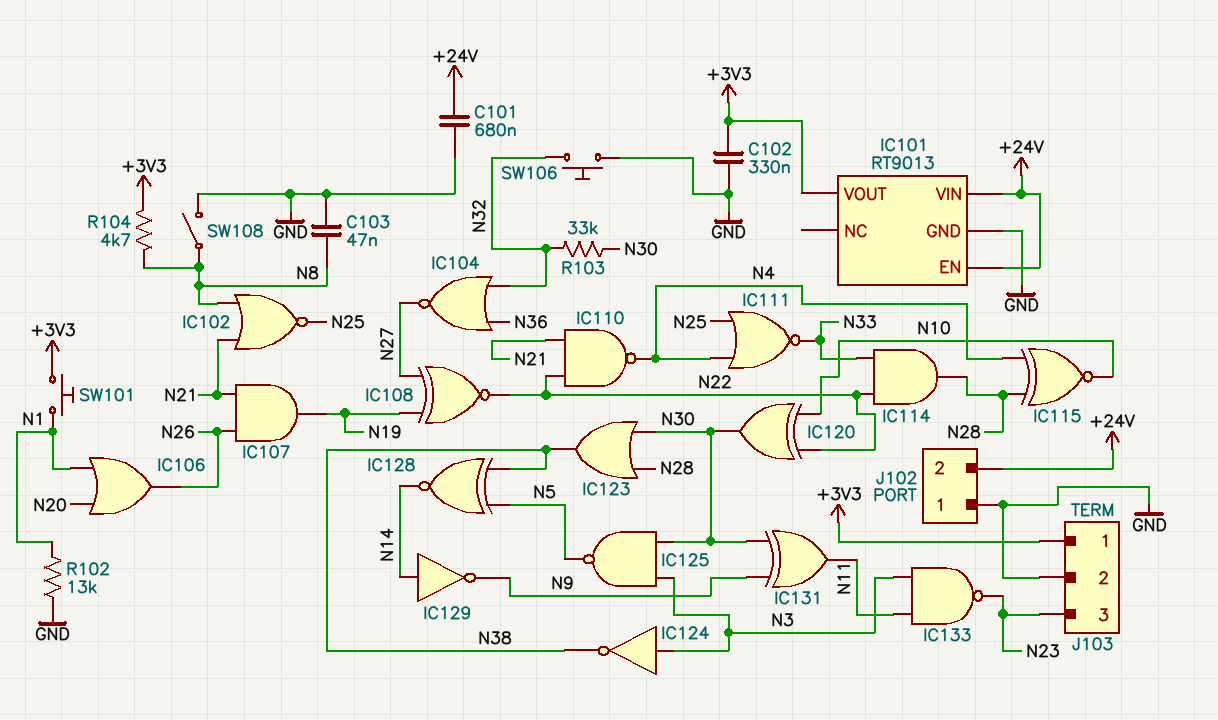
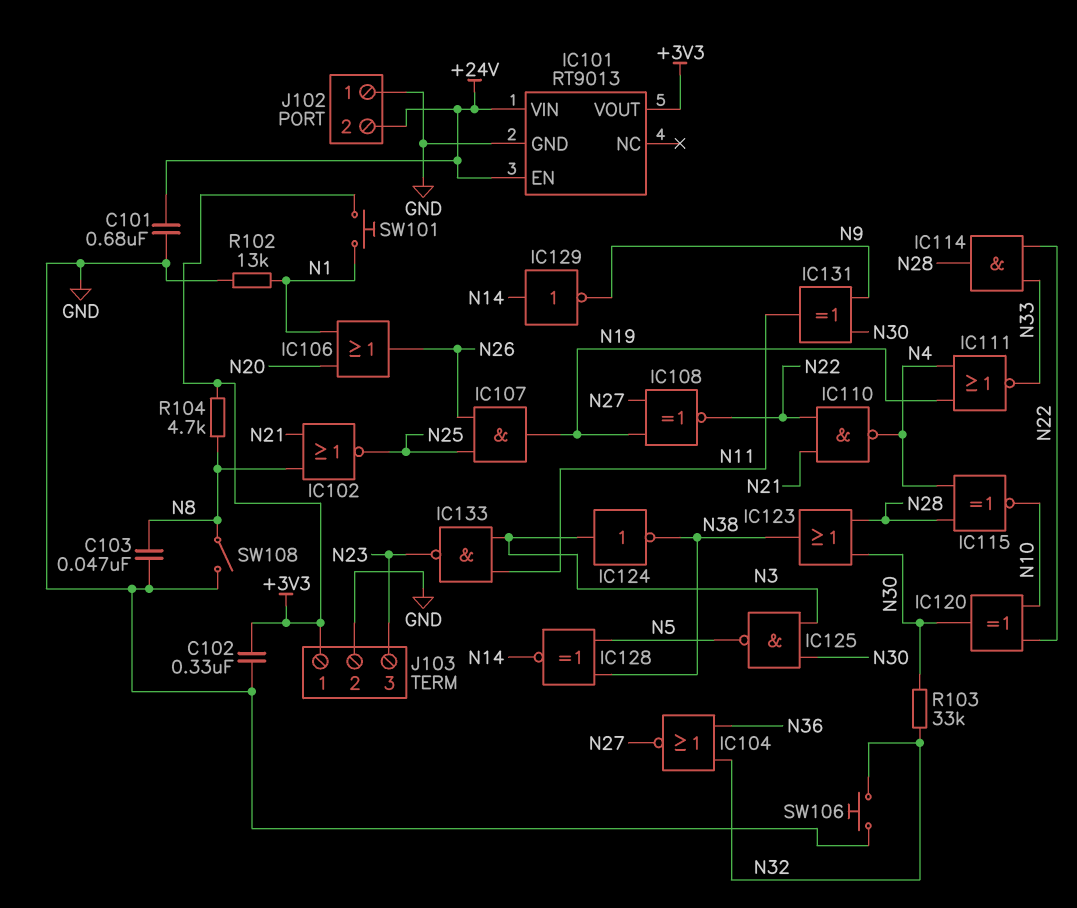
IC107: AND (in N21, in N26, out N19) -> AND (in N25, in N26, out N19)
IC111: NOR (in N4, in N25, out N33) -> NOR (in N4, in N19, out N33)

